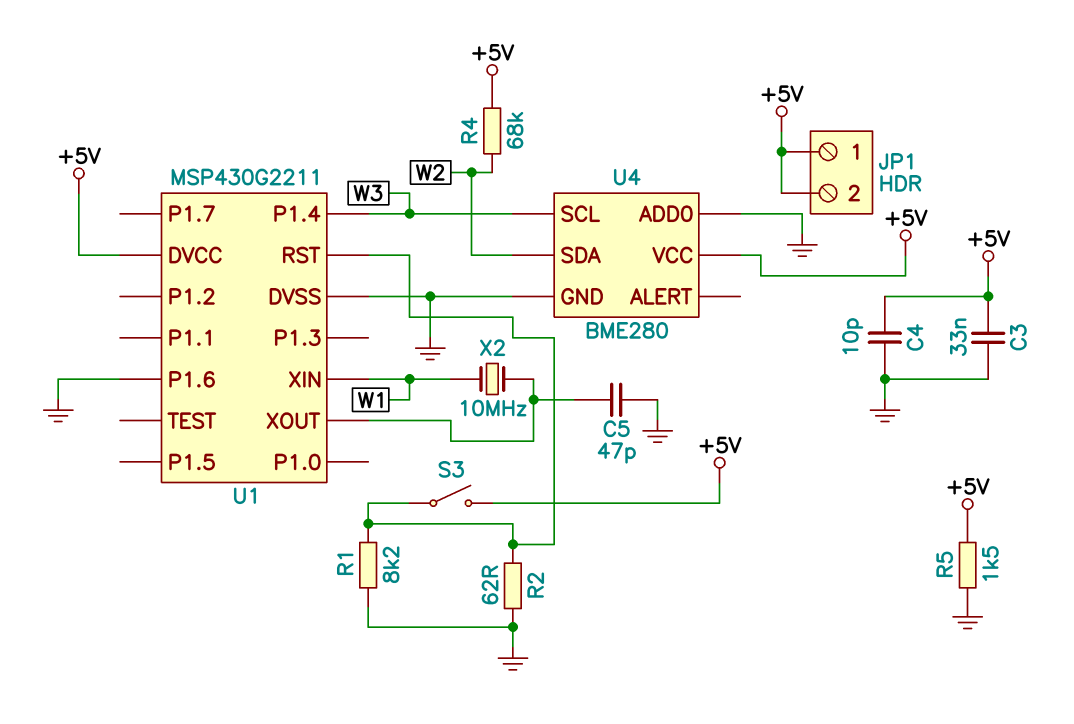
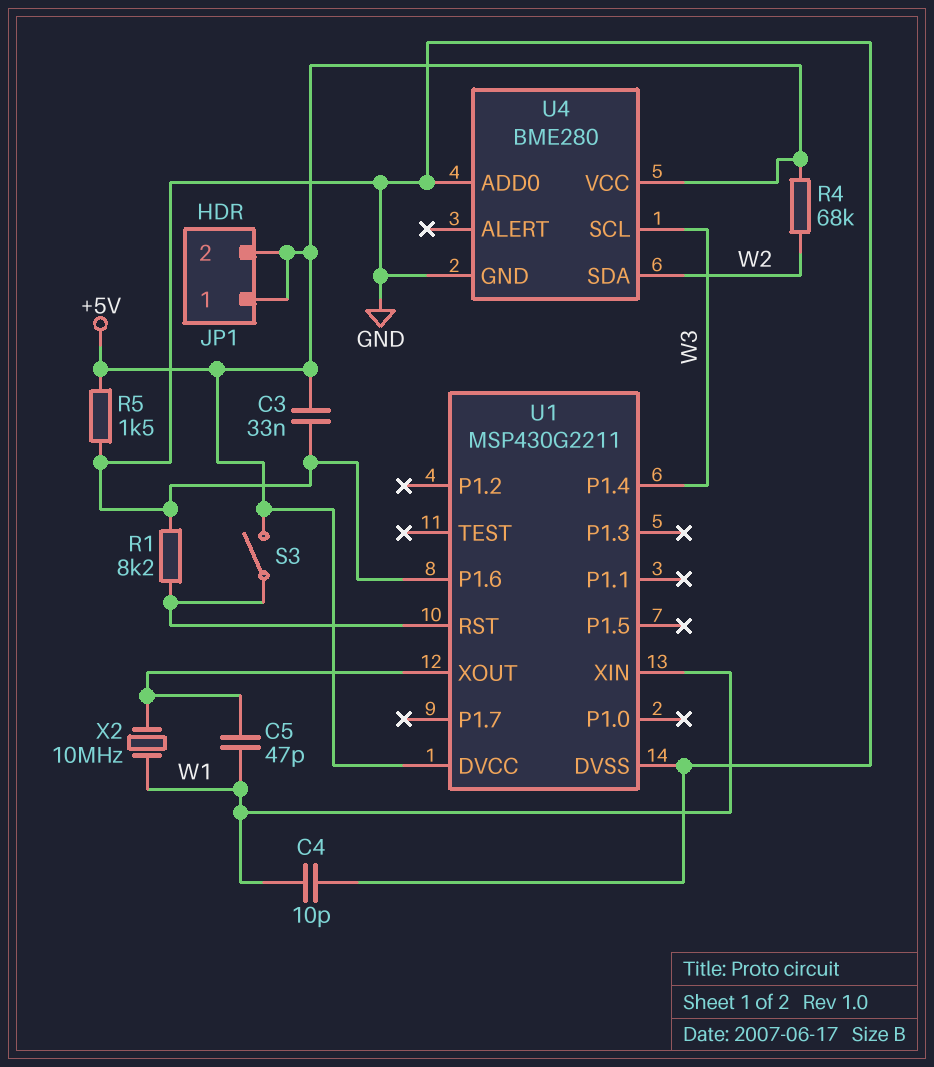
C4: 10pF (+5V, GND) -> 10pF (GND, W1)
C5: 47pF (GND, U1/XOUT) -> 47pF (U1/XOUT, W1)
R2: 62 (GND, U1/RST) -> none

